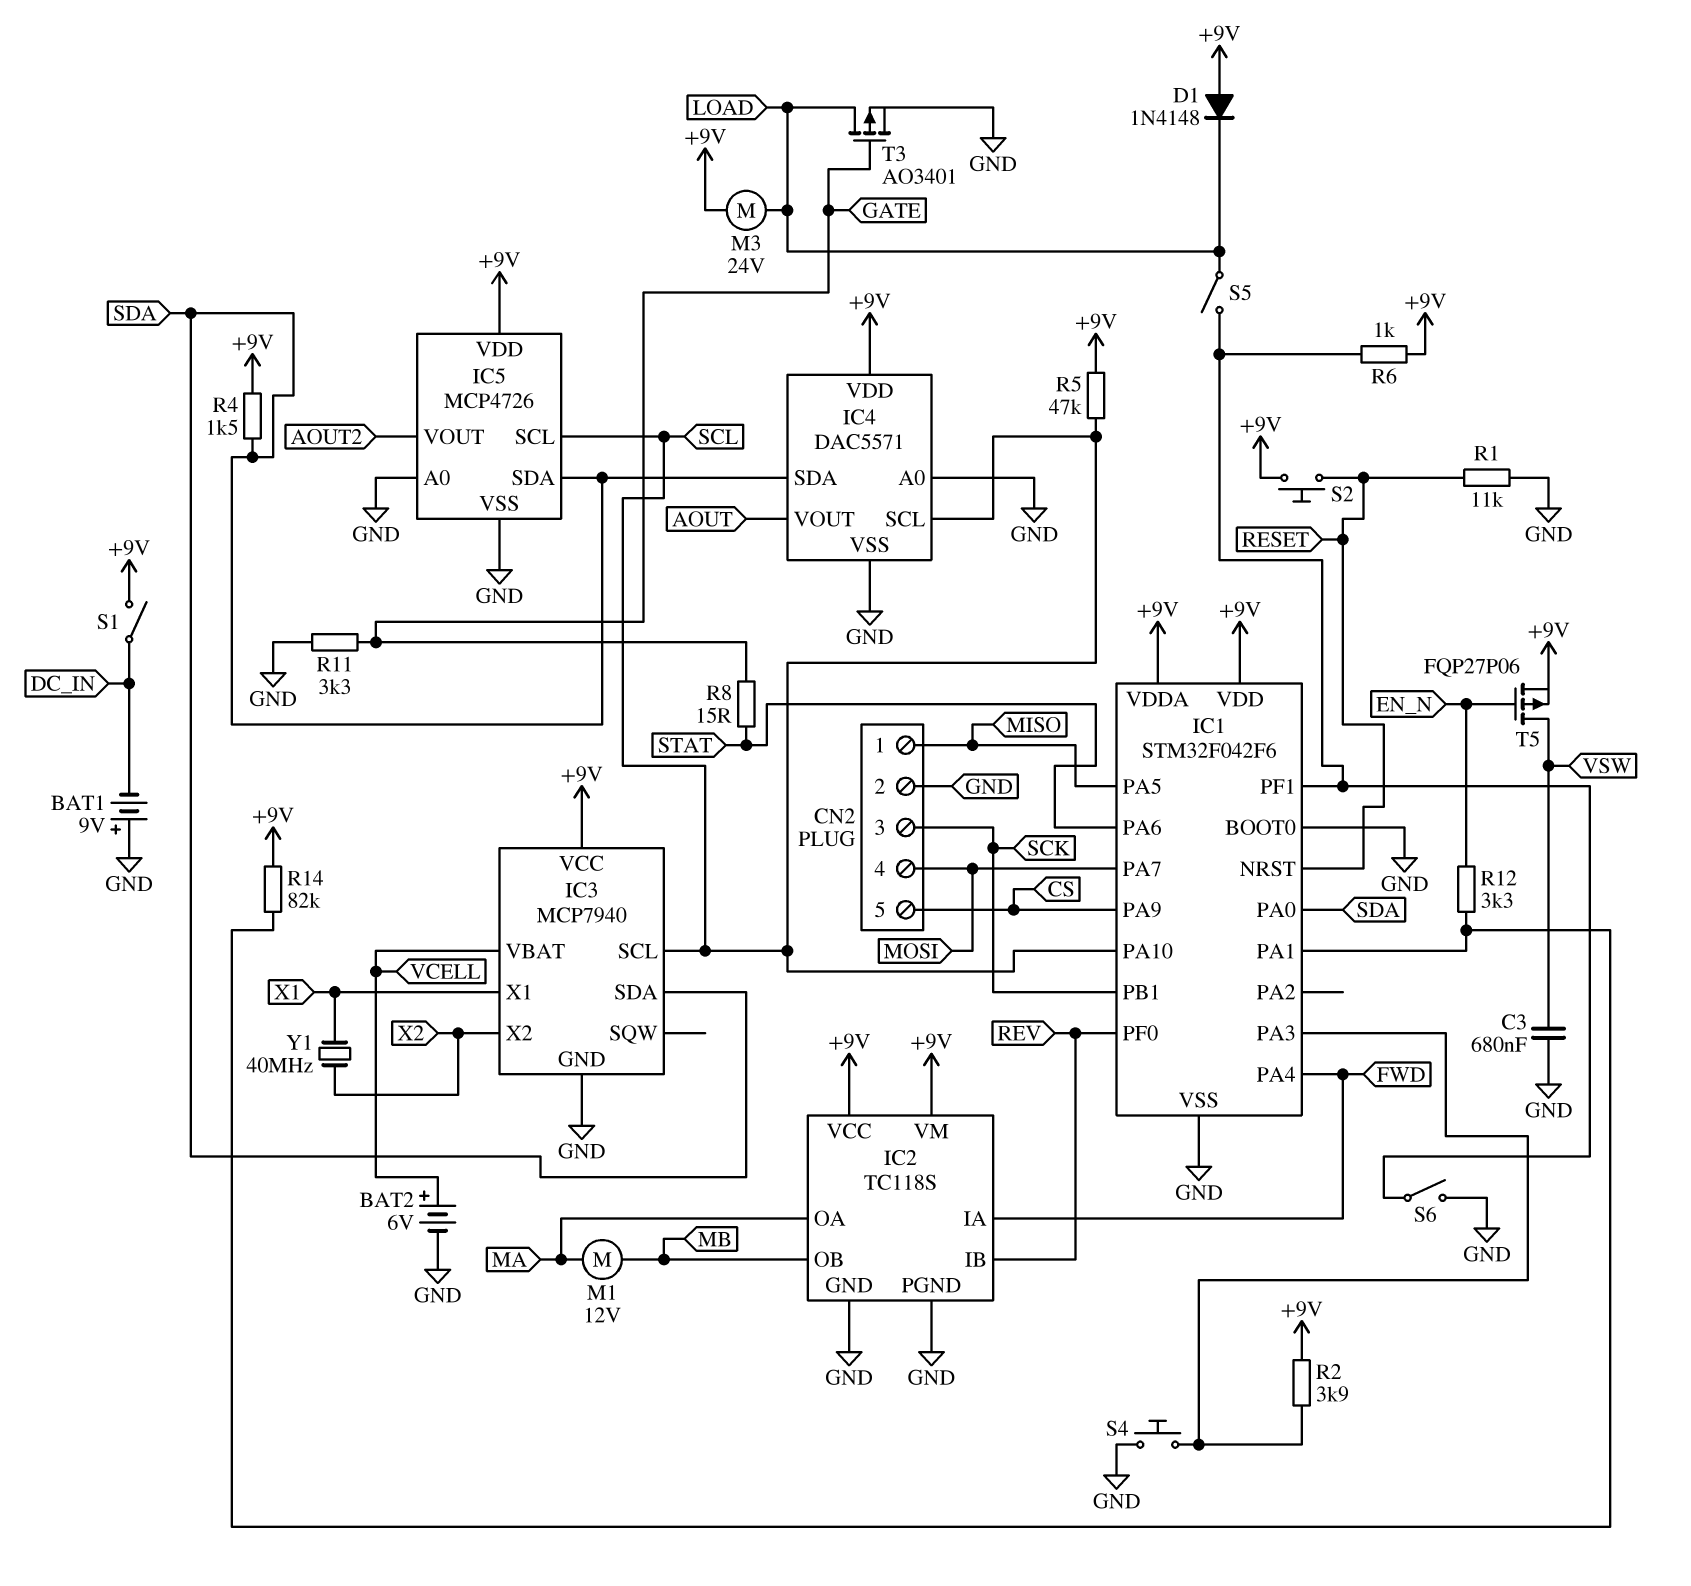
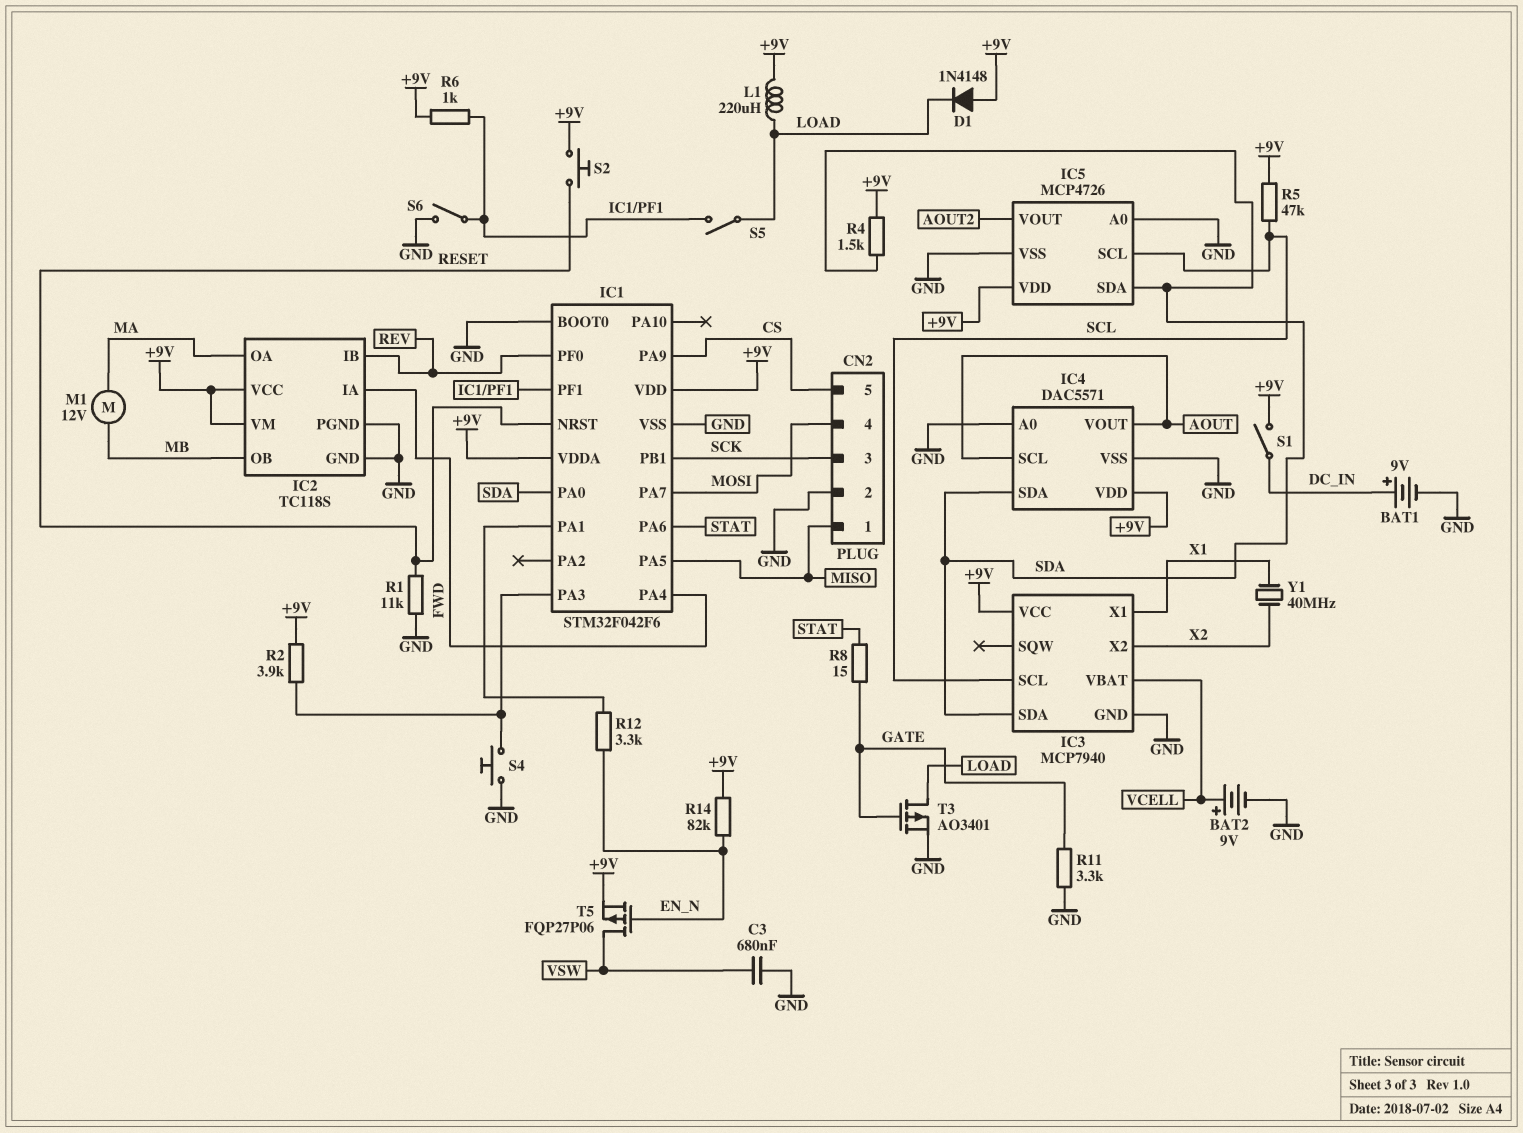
BAT1: 9V (plus GND, minus DC_IN) -> 9V (plus DC_IN, minus GND)
BAT2: 6V (plus VCELL, minus GND) -> 9V (plus VCELL, minus GND)
IC1 pin PA10: SCL -> none
IC4 pin SCL: SCL -> AOUT
L1: none -> 220uH (+9V, LOAD)
M3: motor 24V (+9V, LOAD) -> none
R14: 82k (+9V, IC1/PA1) -> 82k (+9V, EN_N)

